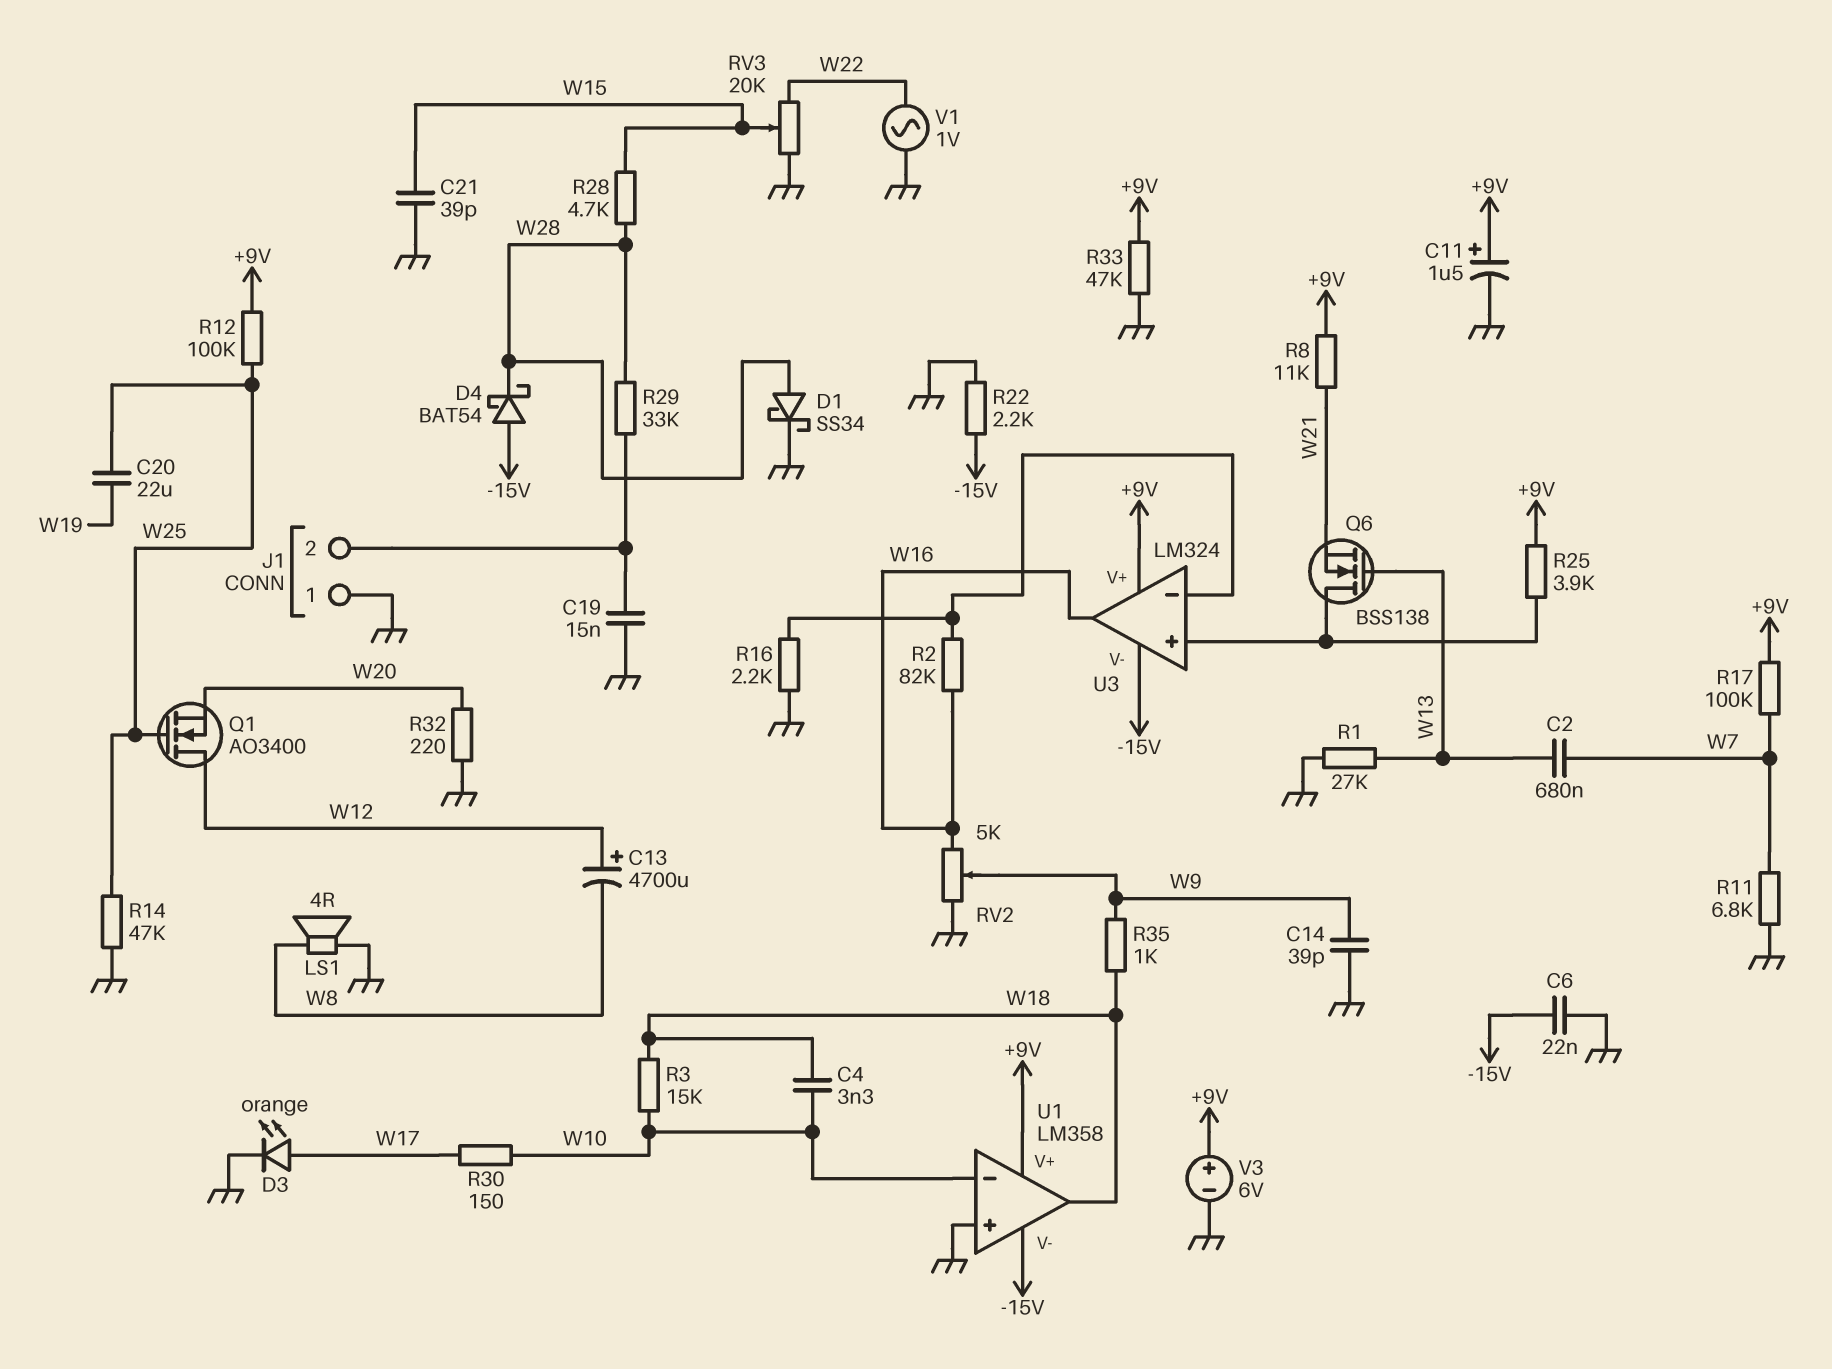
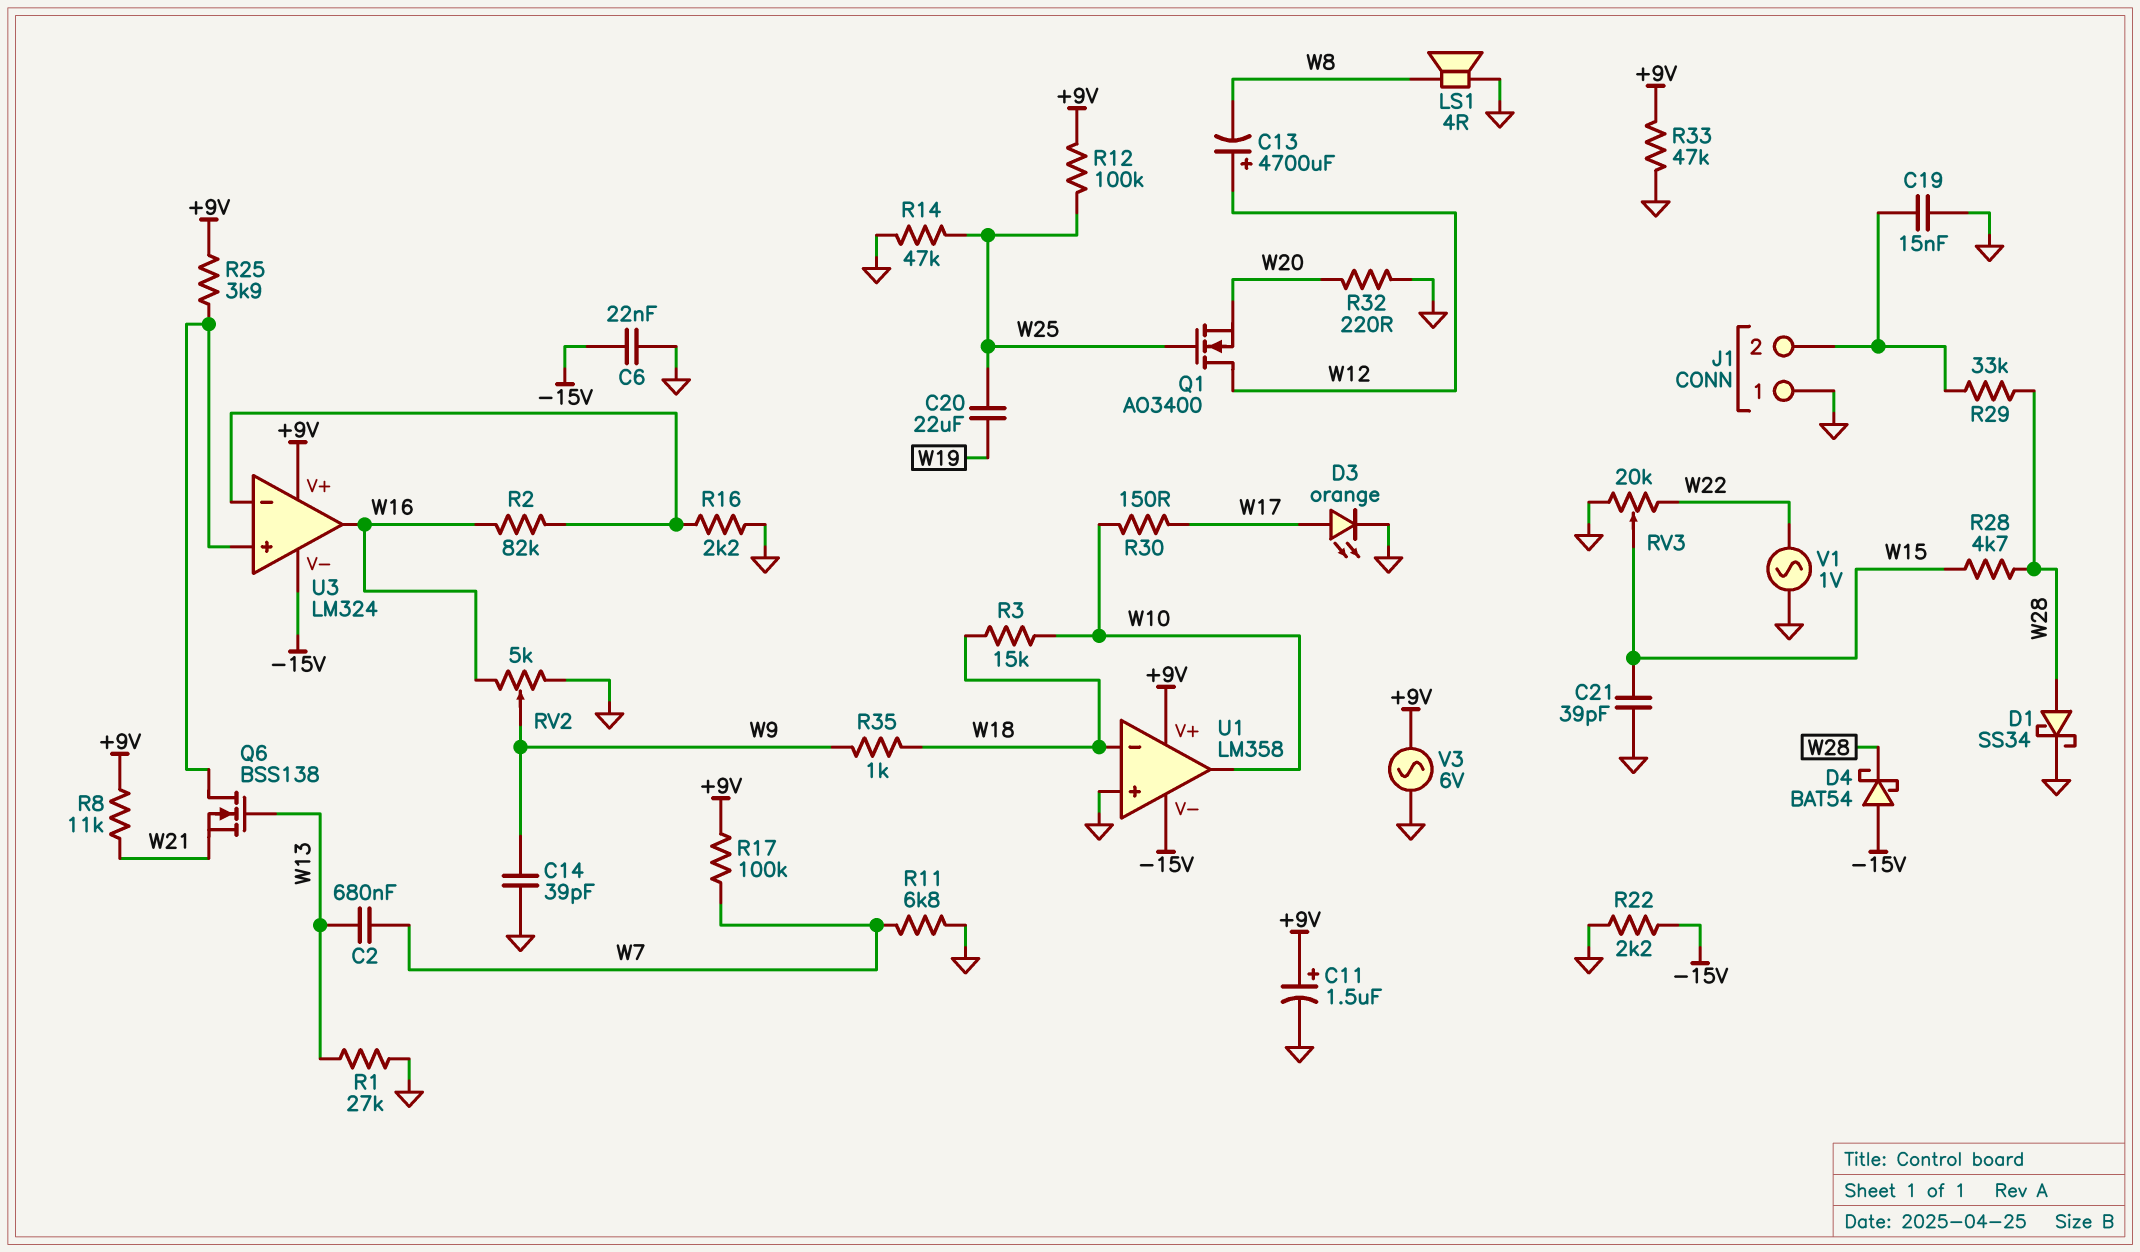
C4: 3.3nF (W10, W18) -> none
U1 pin in-: W10 -> W18
U1 pin out: W18 -> W10
V3: 6V (plus +9V, minus GND) -> AC 6V (+9V, GND)

